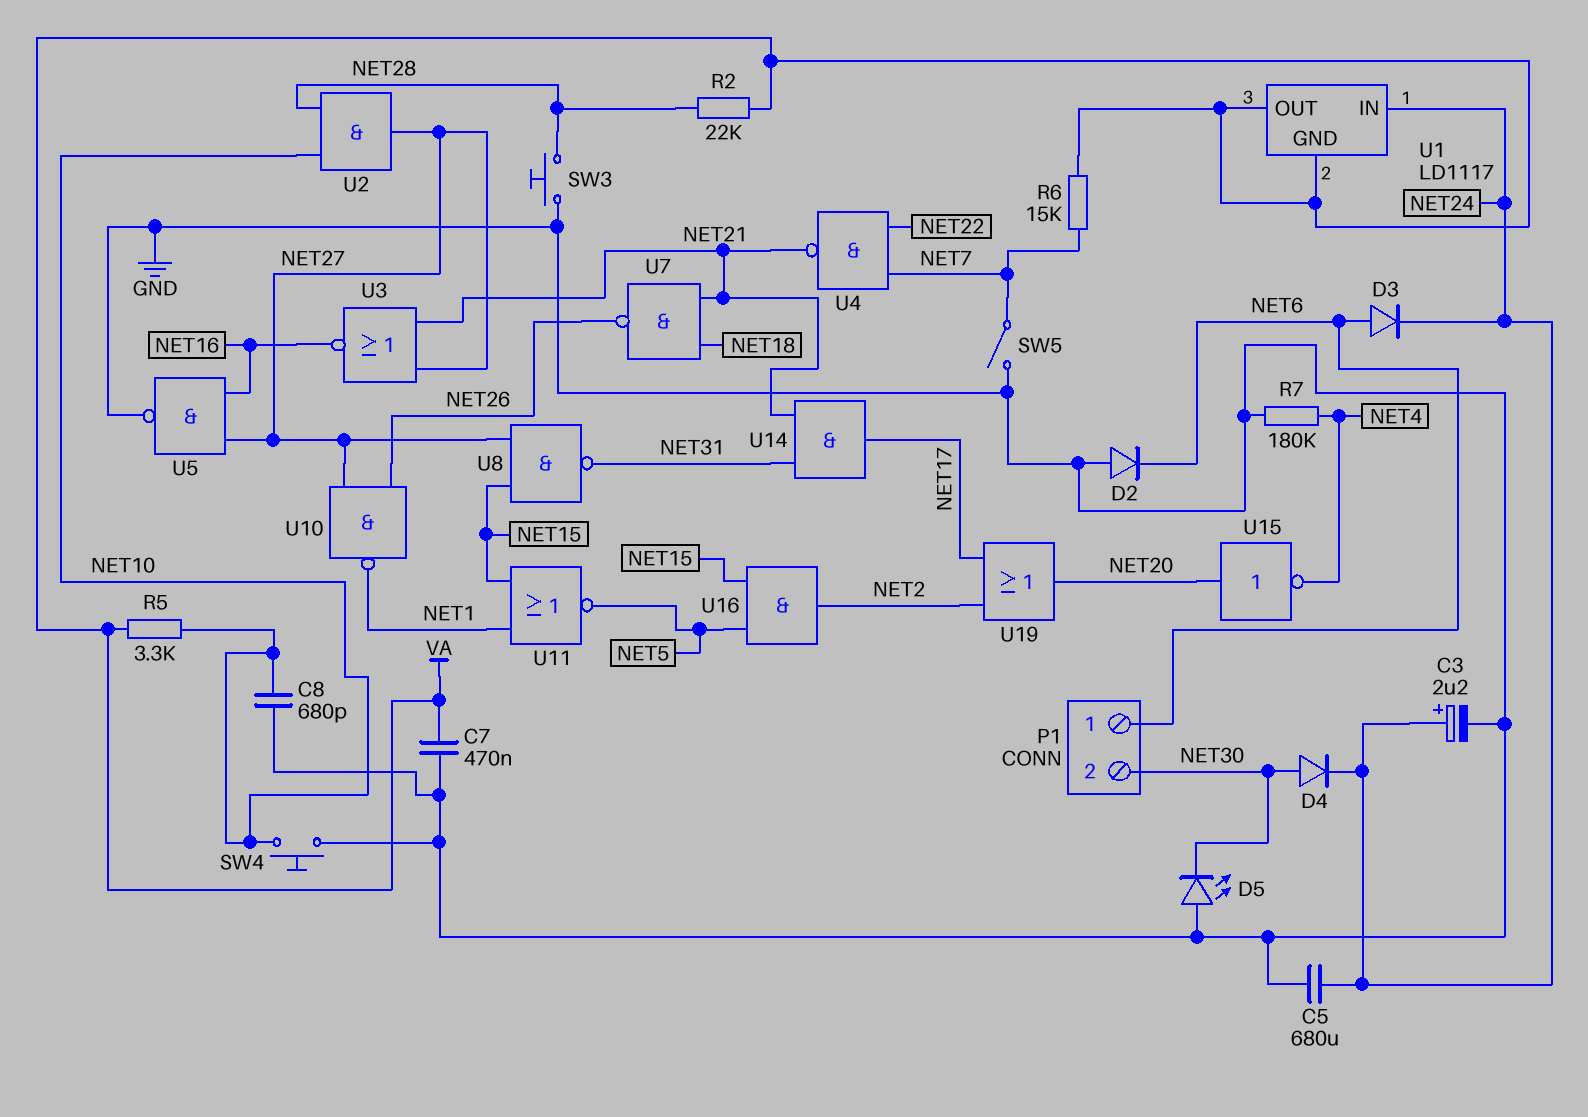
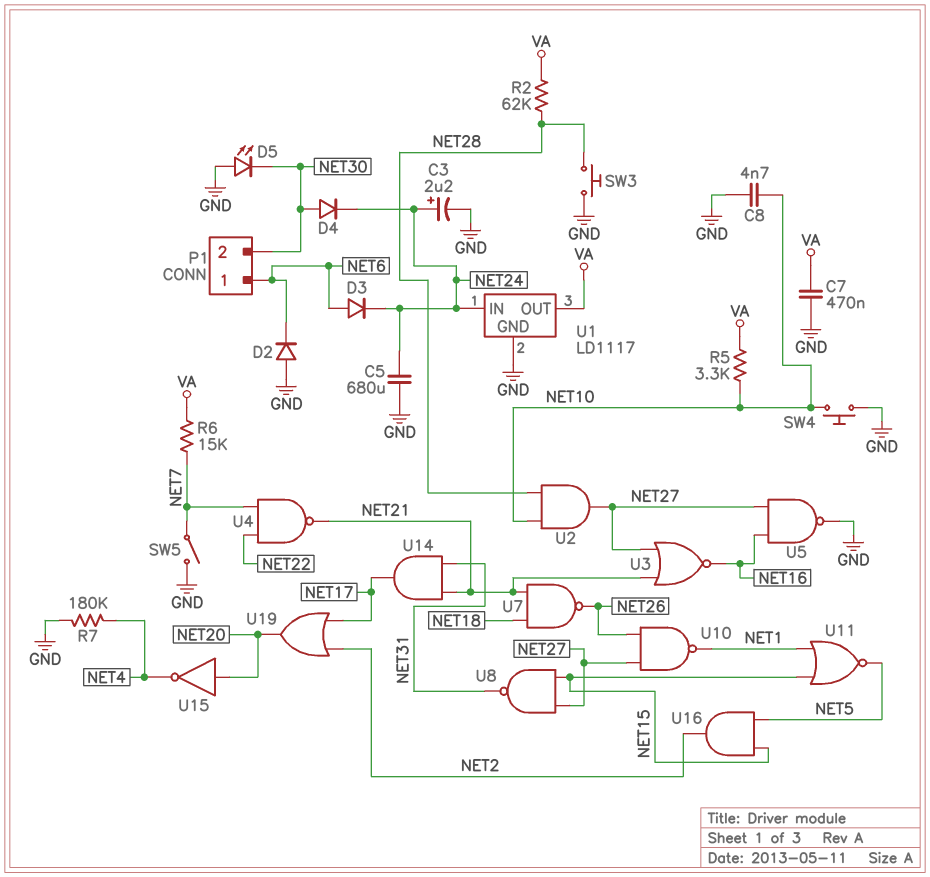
C8: 680pF (GND, NET10) -> 4.7nF (GND, NET10)
R2: 22k (NET28, VA) -> 62k (NET28, VA)
U1 pin GND: VA -> GND

